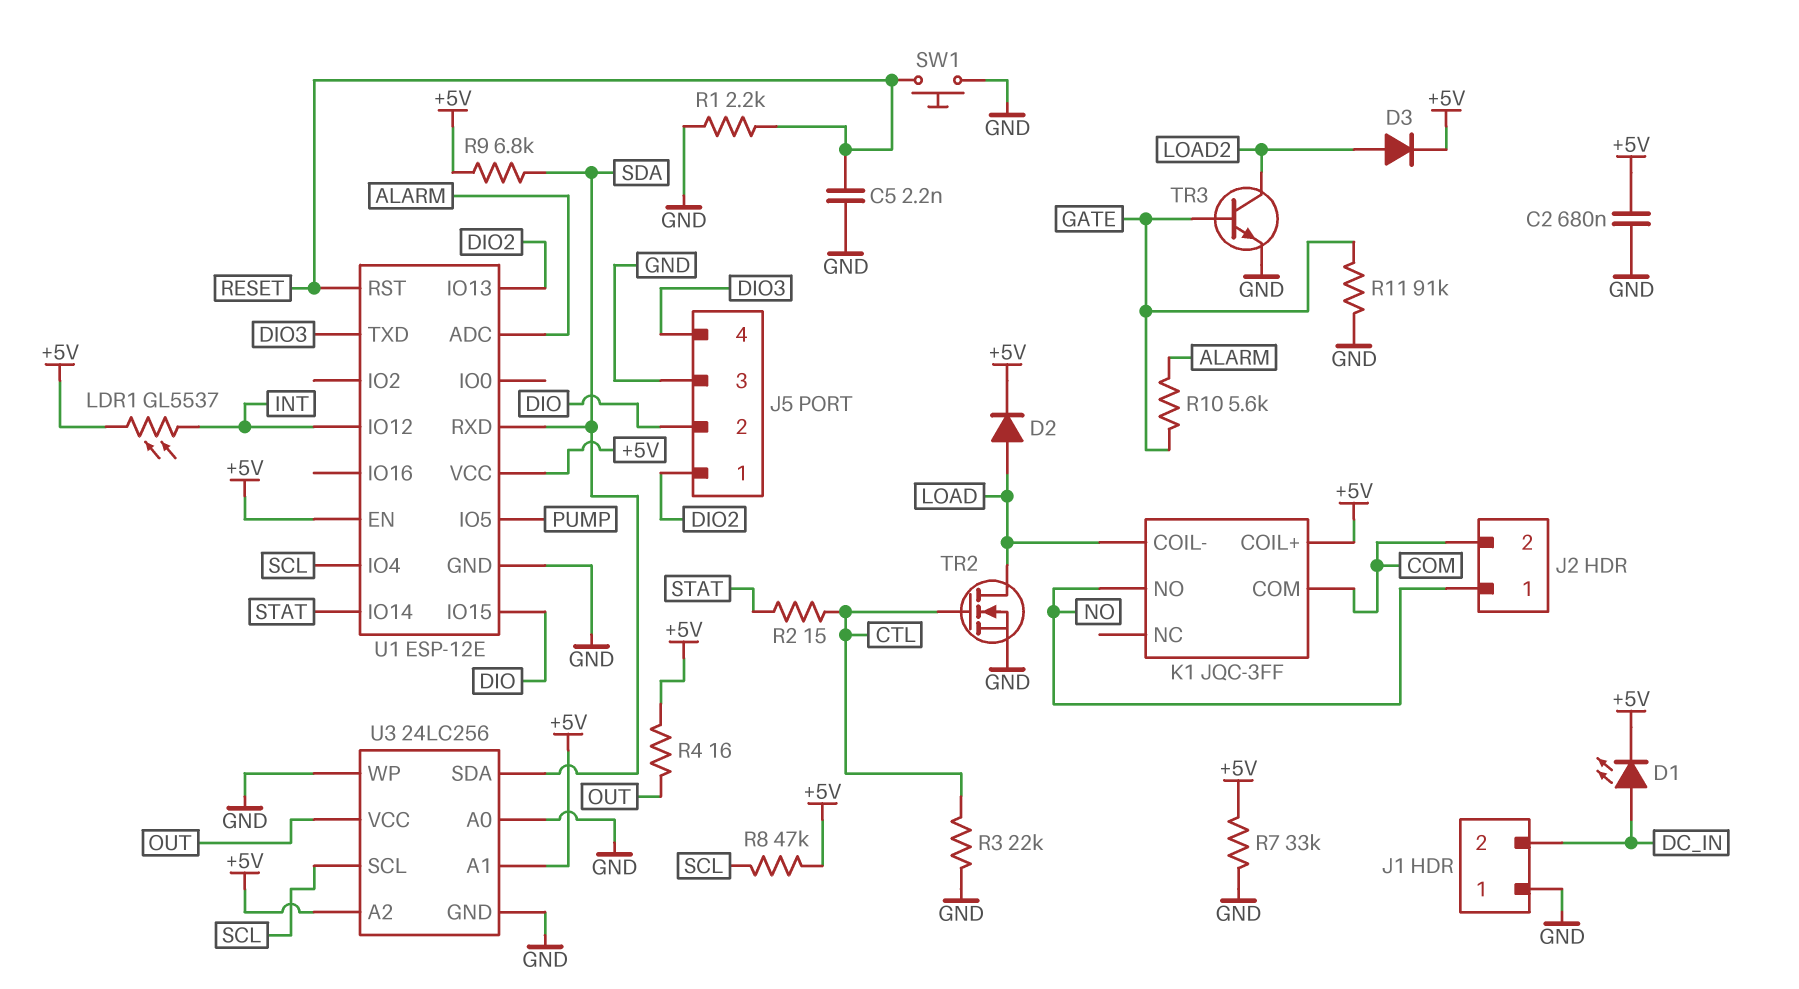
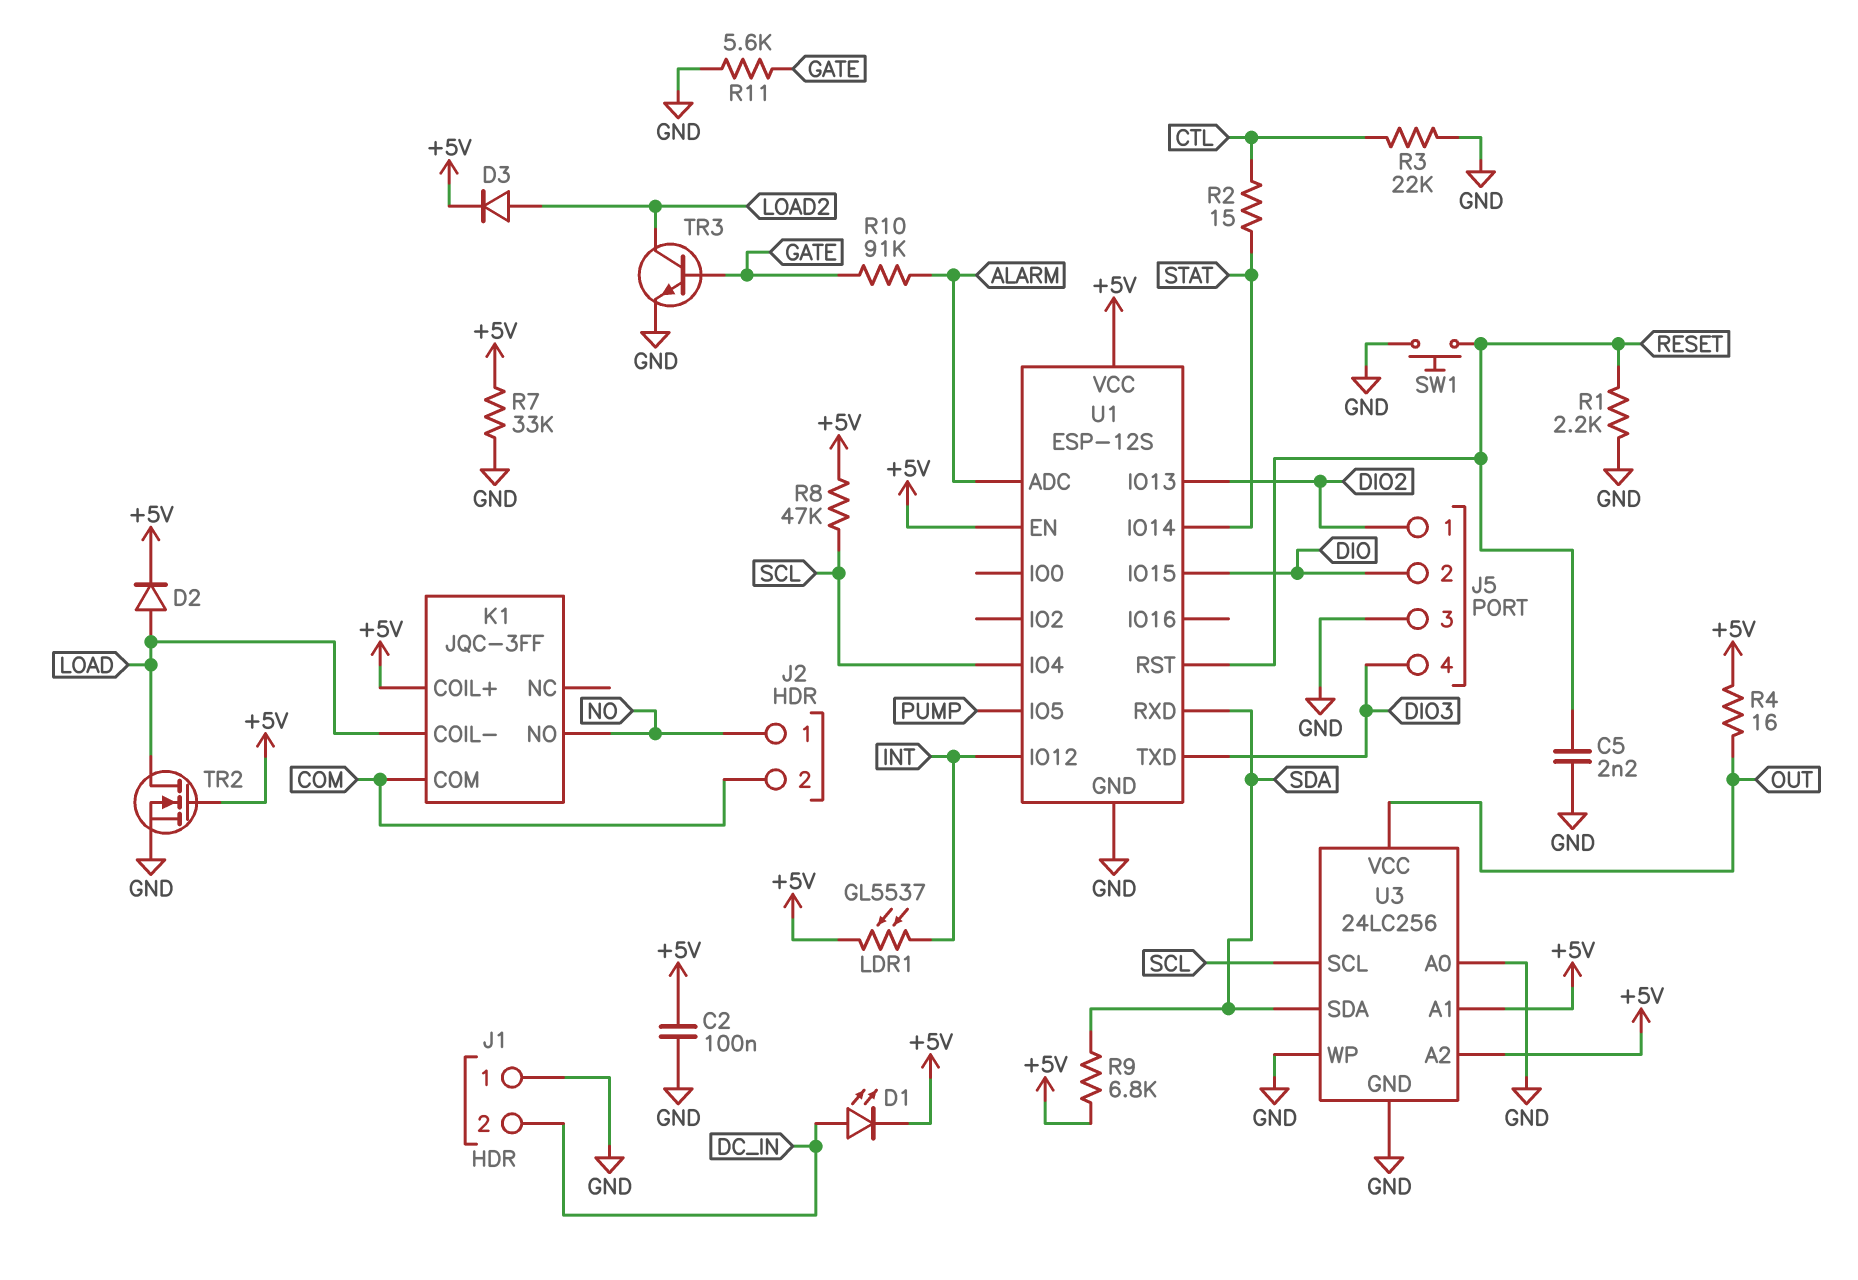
C2: 680nF (+5V, GND) -> 100nF (+5V, GND)
R10: 5.6k (ALARM, GATE) -> 91k (ALARM, GATE)
R11: 91k (GATE, GND) -> 5.6k (GATE, GND)
TR2: NMOS (G CTL, D LOAD, S GND) -> NMOS (G +5V, D LOAD, S GND)
U1: ESP-12E -> ESP-12S

